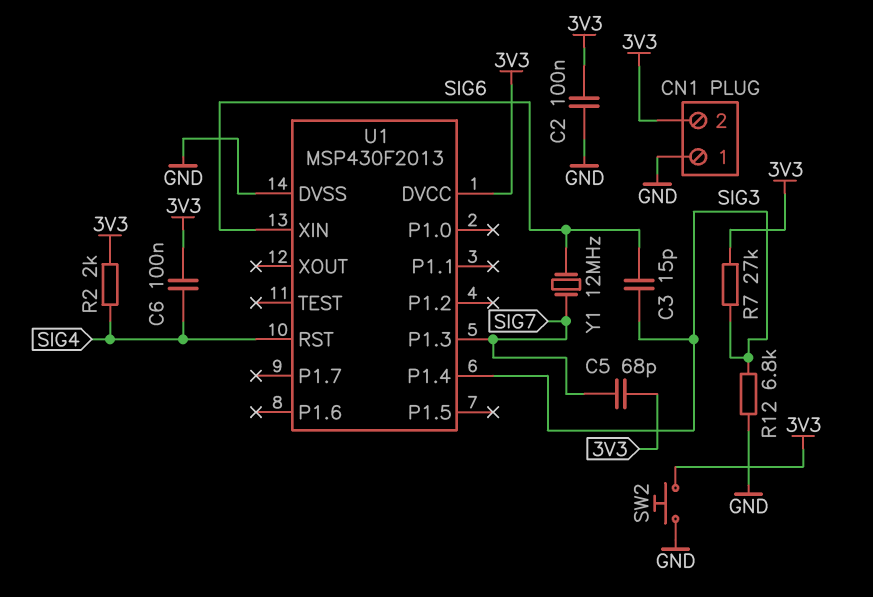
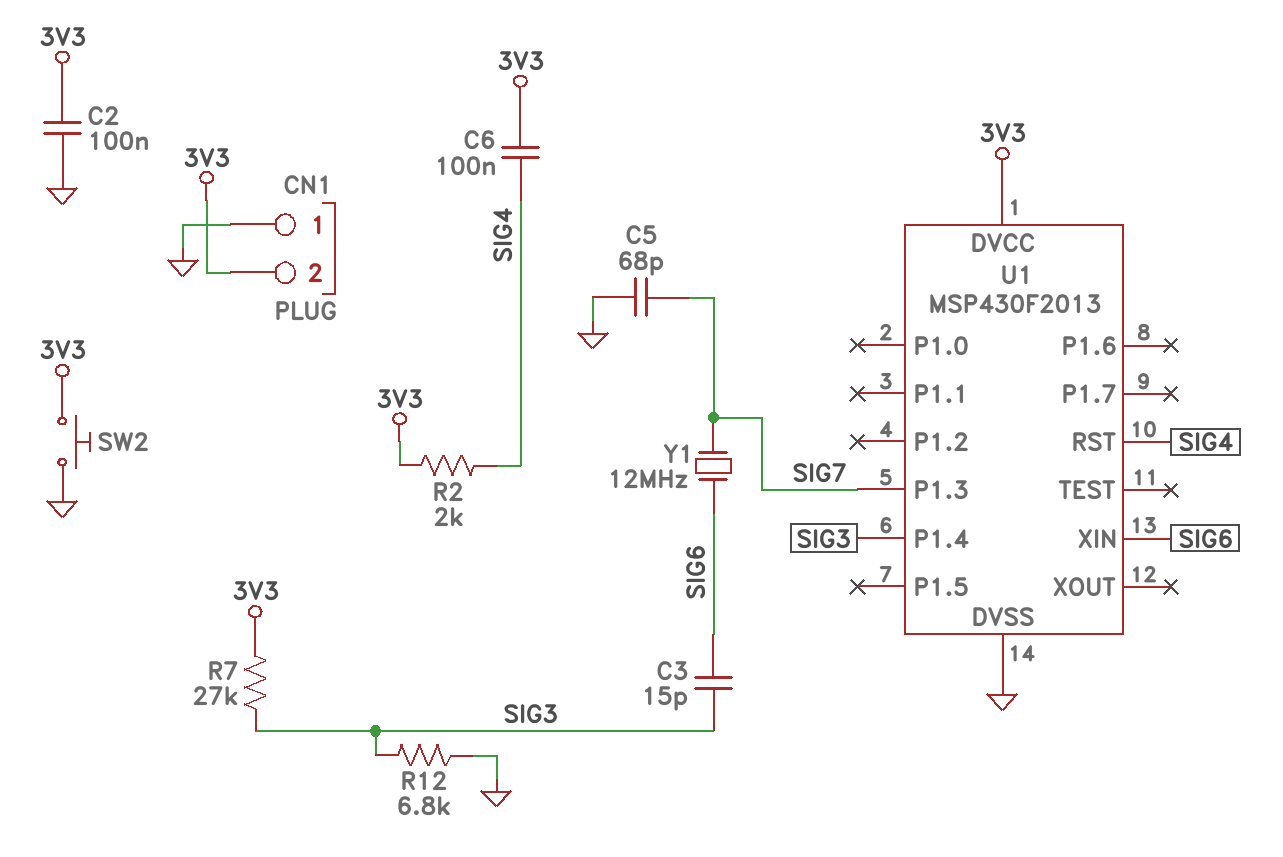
C5: 68pF (3V3, SIG7) -> 68pF (GND, SIG7)

